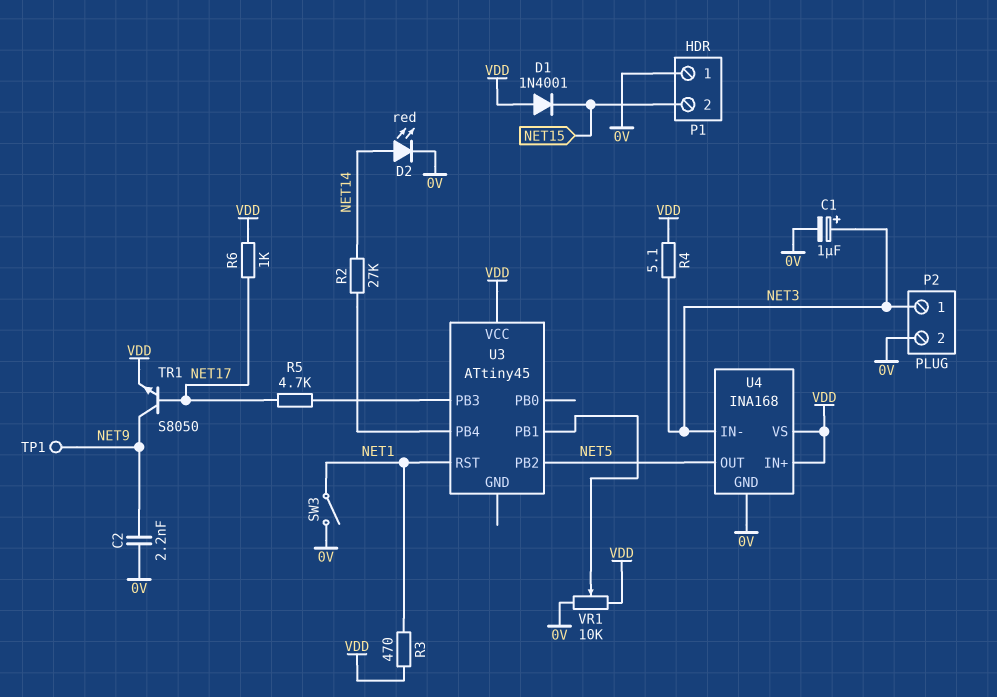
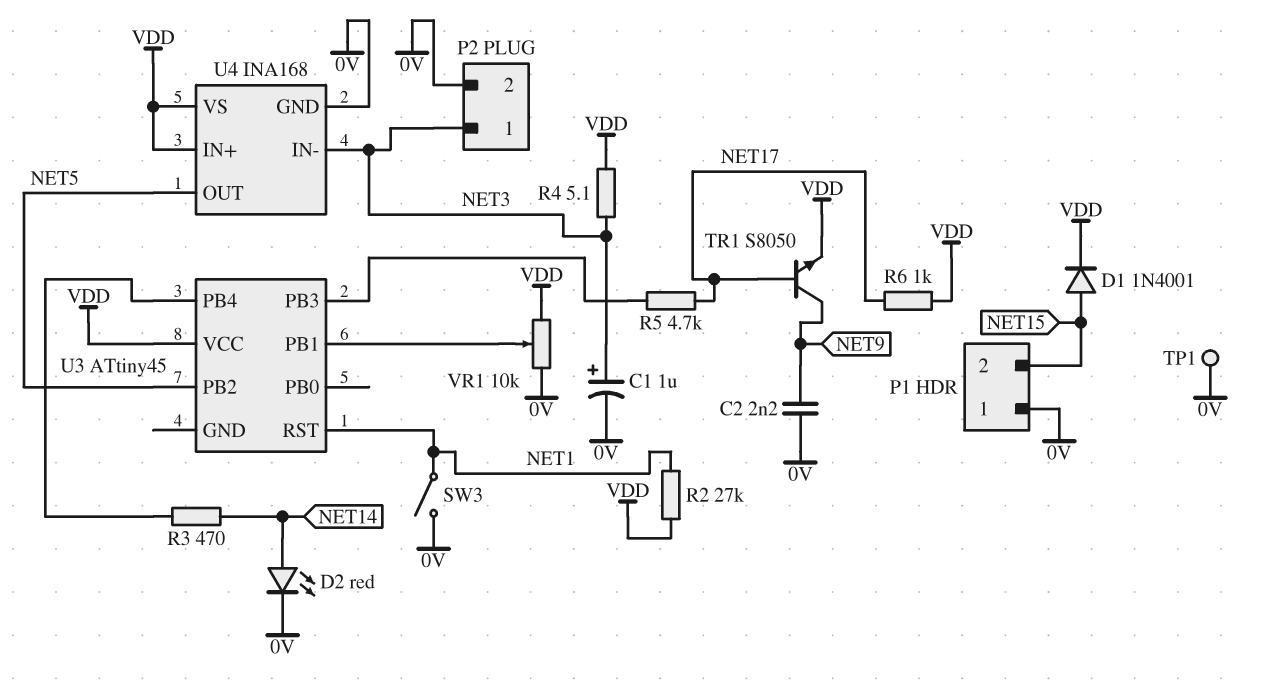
D1: diode 1N4001 (A VDD, K NET15) -> diode 1N4001 (A NET15, K VDD)
R2: 27k (NET14, U3/PB4) -> 27k (NET1, VDD)
R3: 470 (NET1, VDD) -> 470 (NET14, U3/PB4)
TP1: test point (NET9) -> test point (0V)

